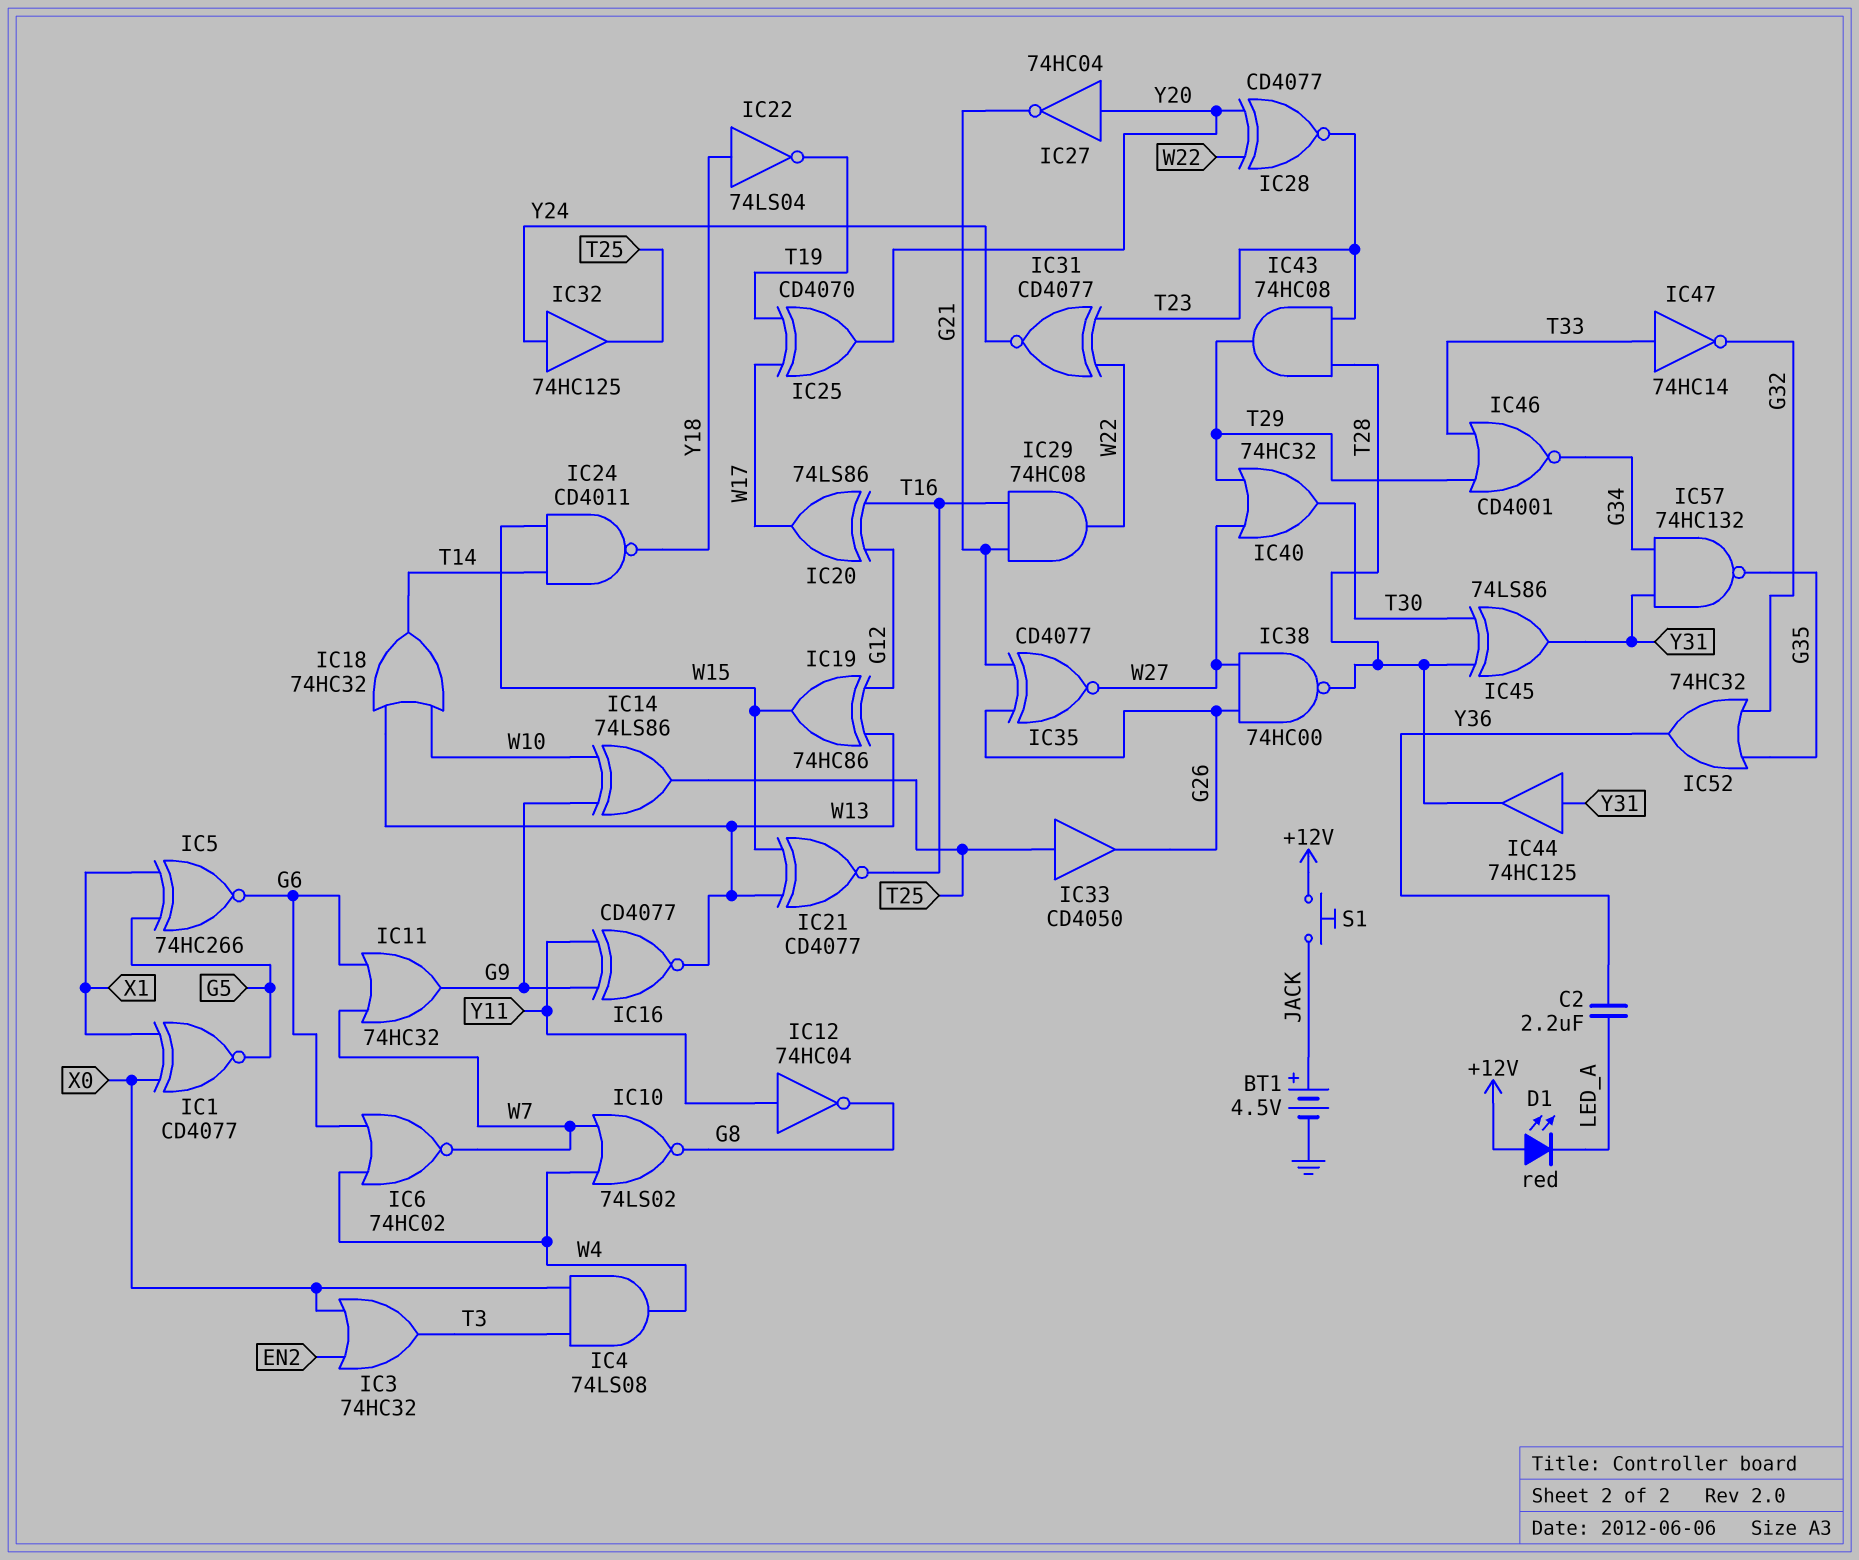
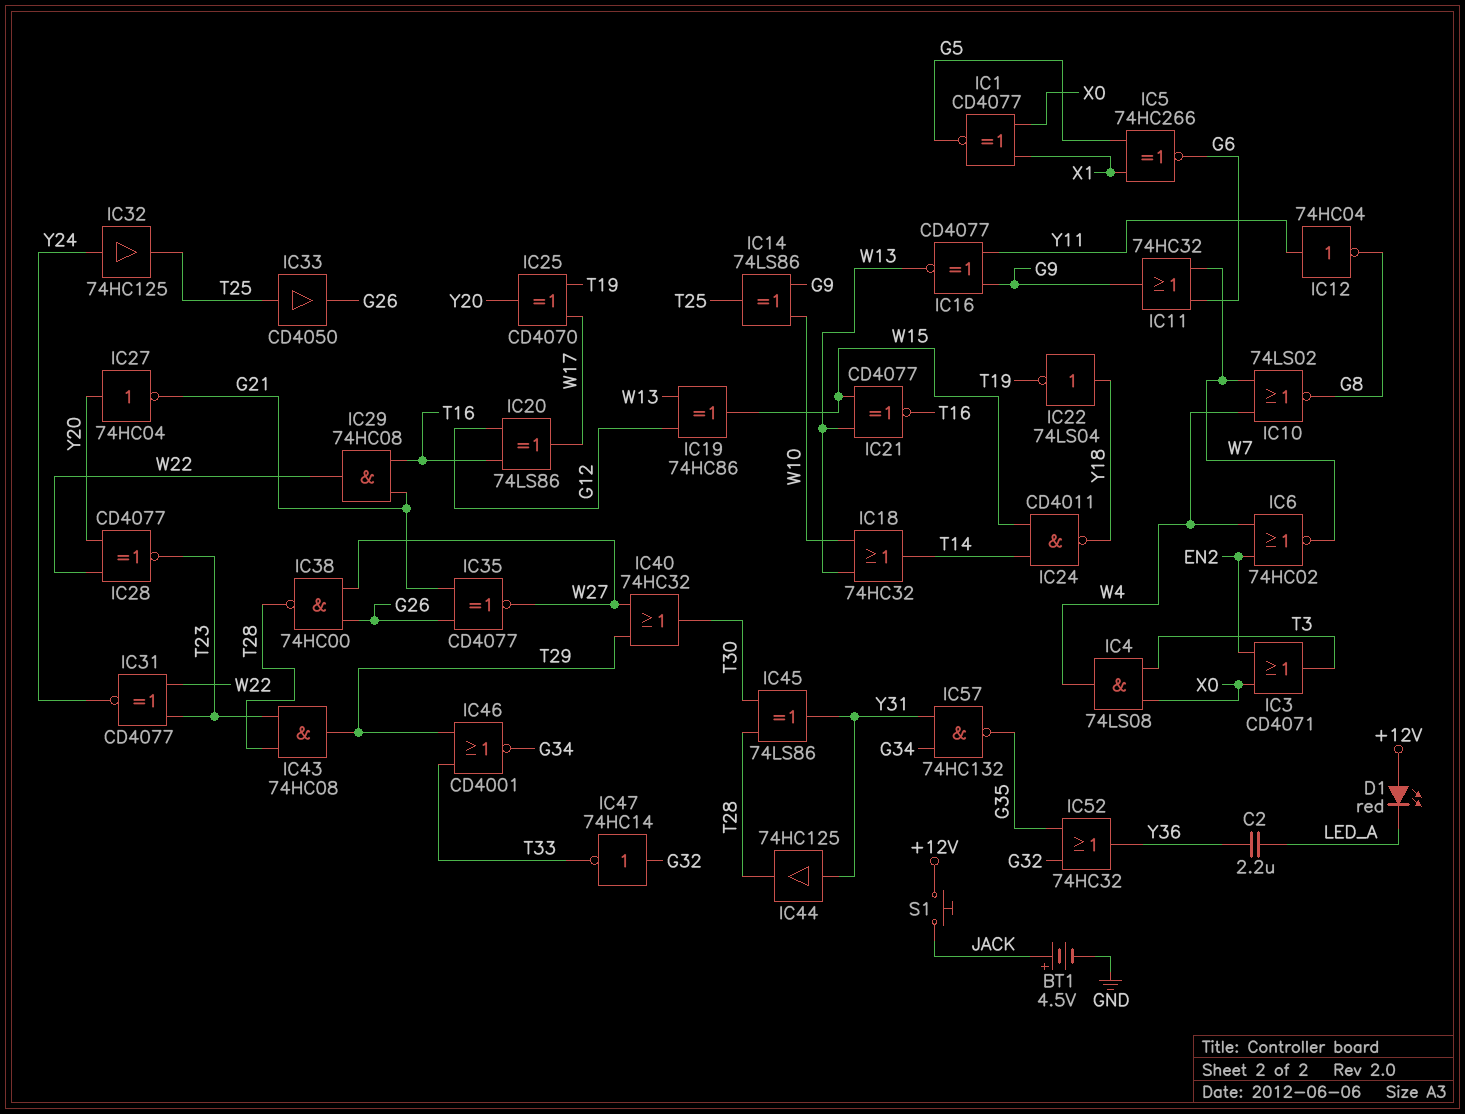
IC3: OR 74HC32 (in EN2, in X0, out T3) -> OR CD4071 (in EN2, in X0, out T3)
IC6: NOR 74HC02 (in G6, in W4, out W7) -> NOR 74HC02 (in EN2, in W4, out W7)
IC47: NOT 74HC14 (in T33, out G32) -> NOT 74HC14 (in G32, out T33)

